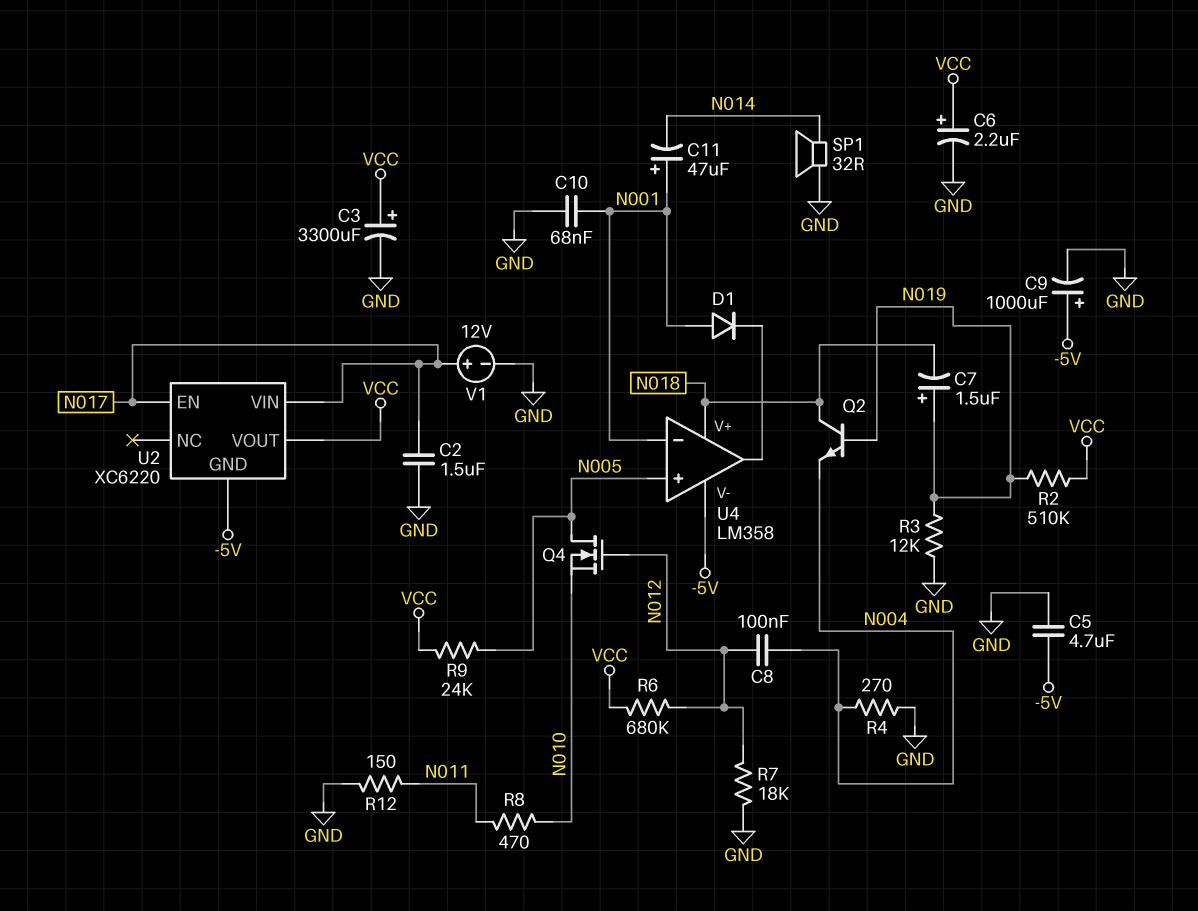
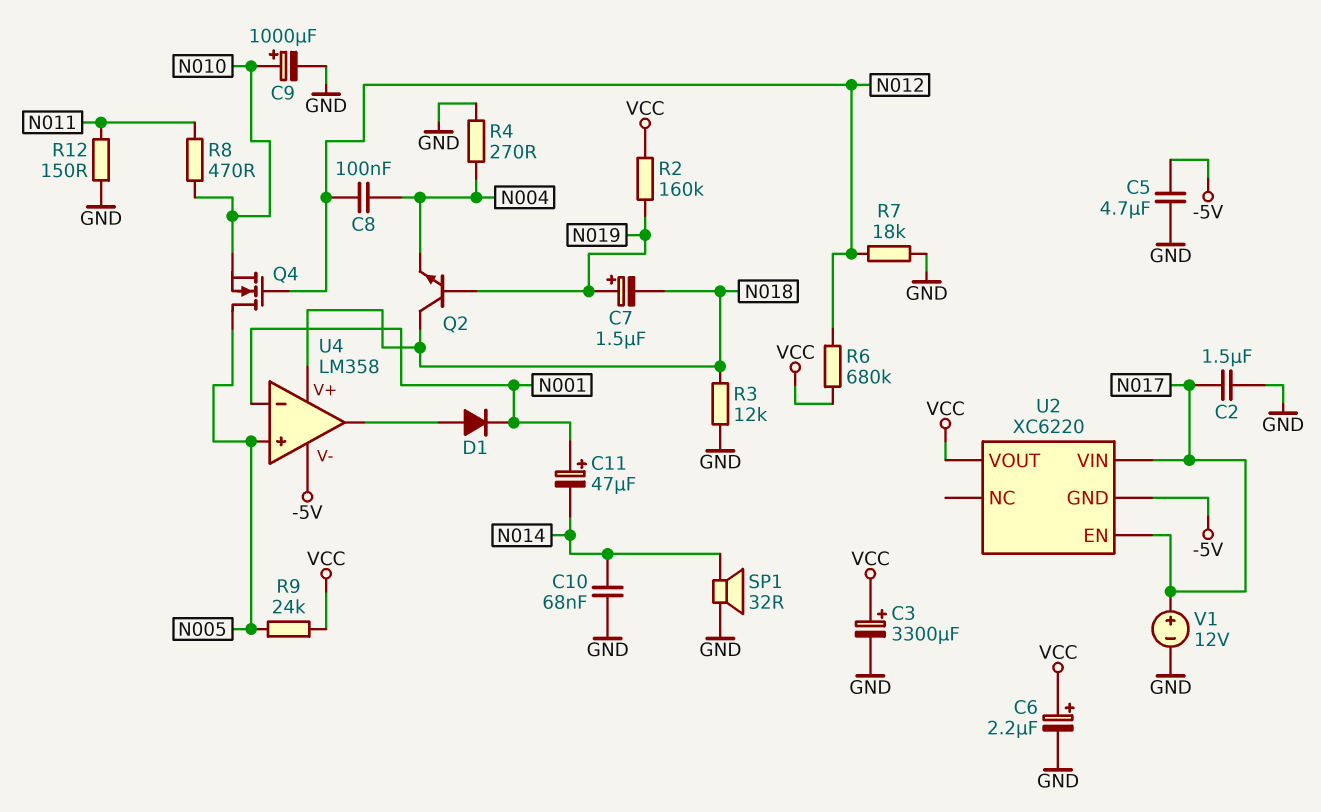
C9: 1000uF (plus -5V, minus GND) -> 1000uF (plus N010, minus GND)
C10: 68nF (GND, N001) -> 68nF (GND, N014)
D1: diode (A N001, K U4/out) -> diode (A U4/out, K N001)
R2: 510k (N019, VCC) -> 160k (N019, VCC)
R3: 12k (GND, N019) -> 12k (GND, N018)

